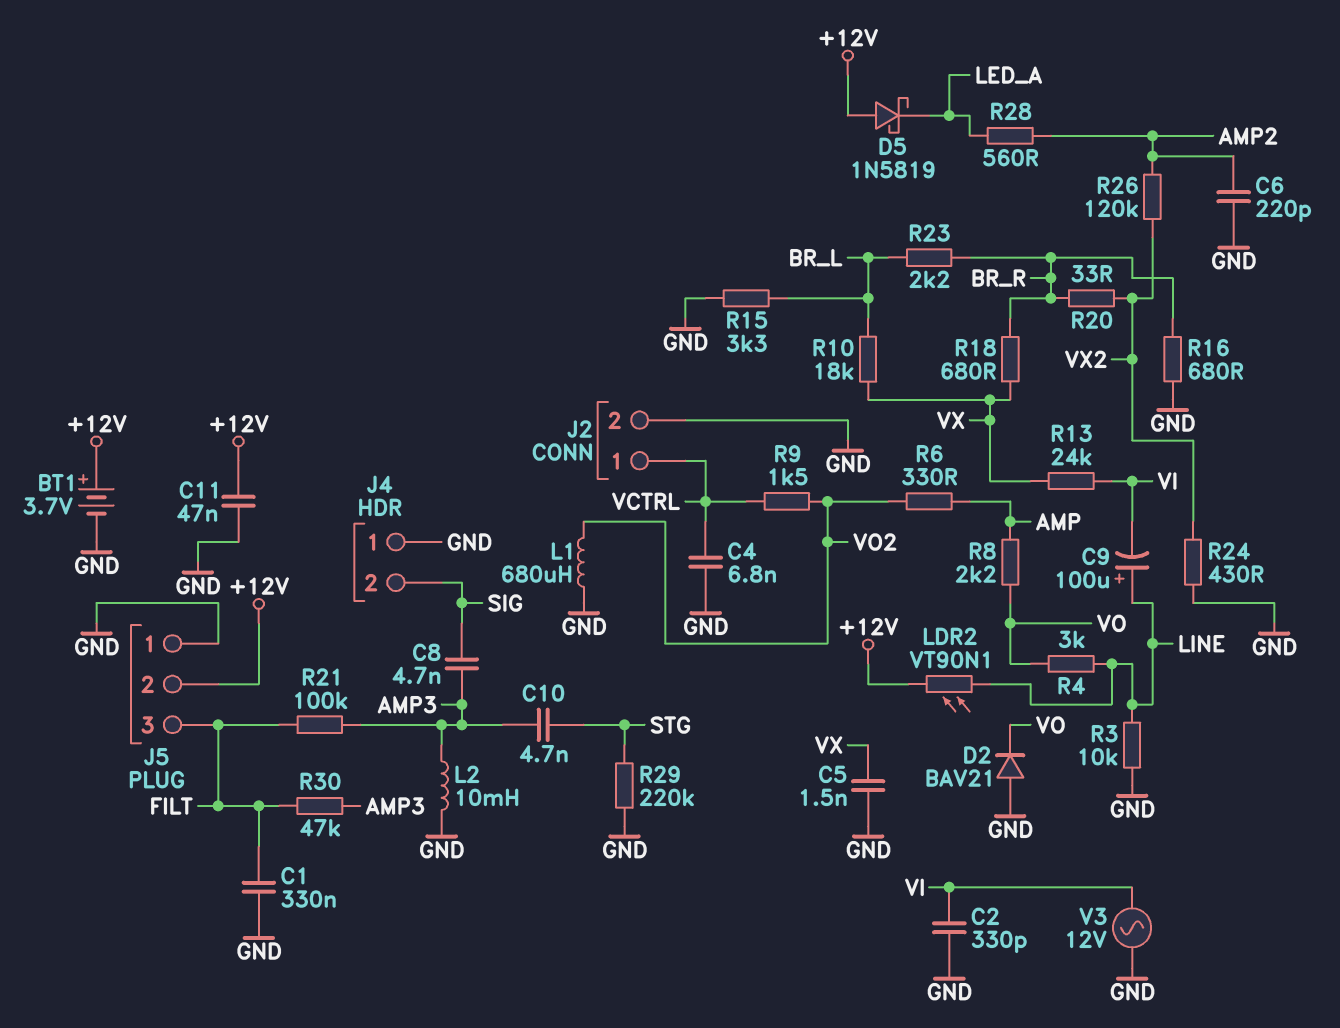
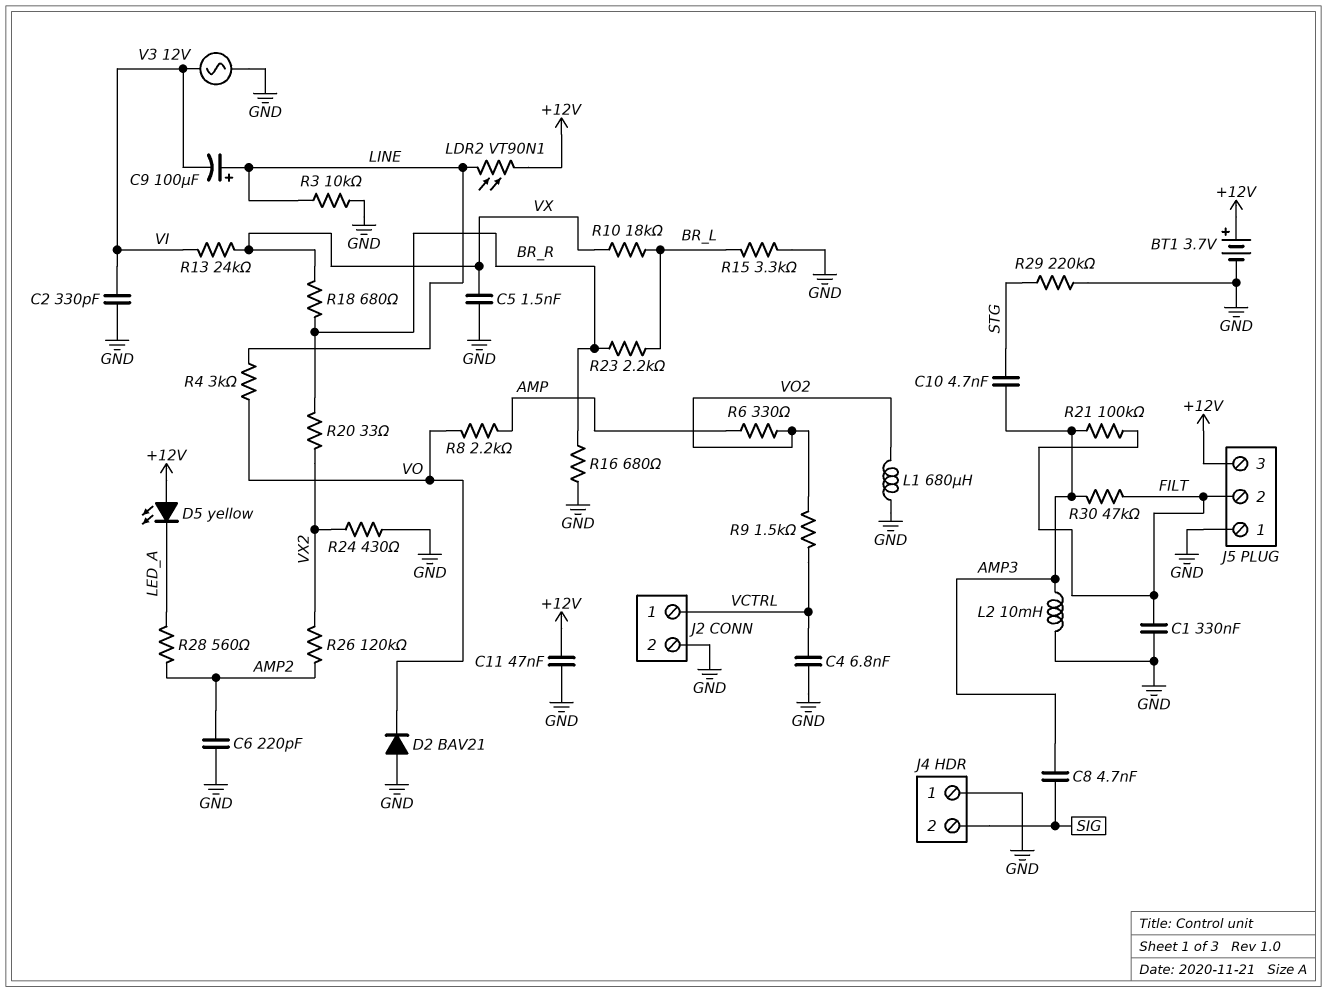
D5: schottky 1N5819 (A +12V, K LED_A) -> LED yellow (A +12V, K LED_A)
J5 pin 2: +12V -> FILT
J5 pin 3: FILT -> +12V

